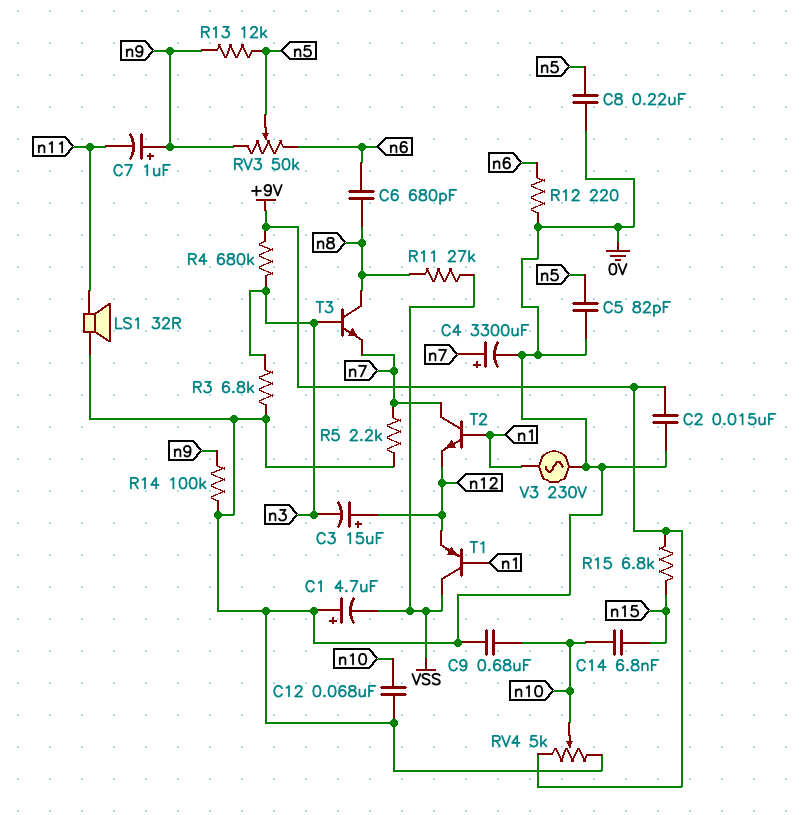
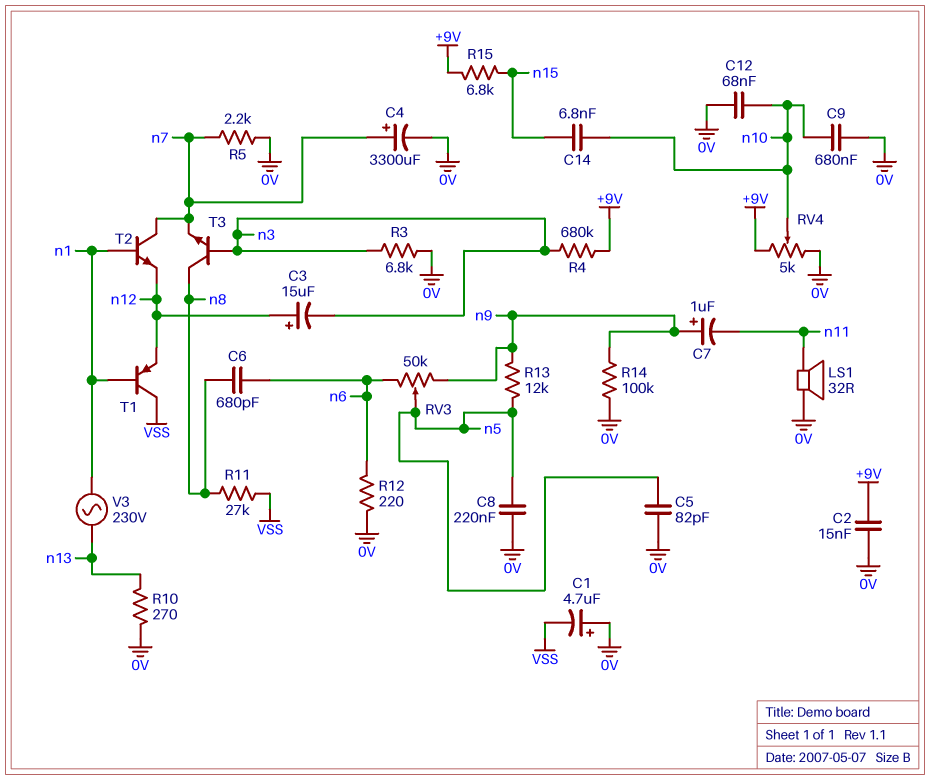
R10: none -> 270 (0V, n13)
V3: AC 230V (0V, n1) -> AC 230V (n1, n13)

